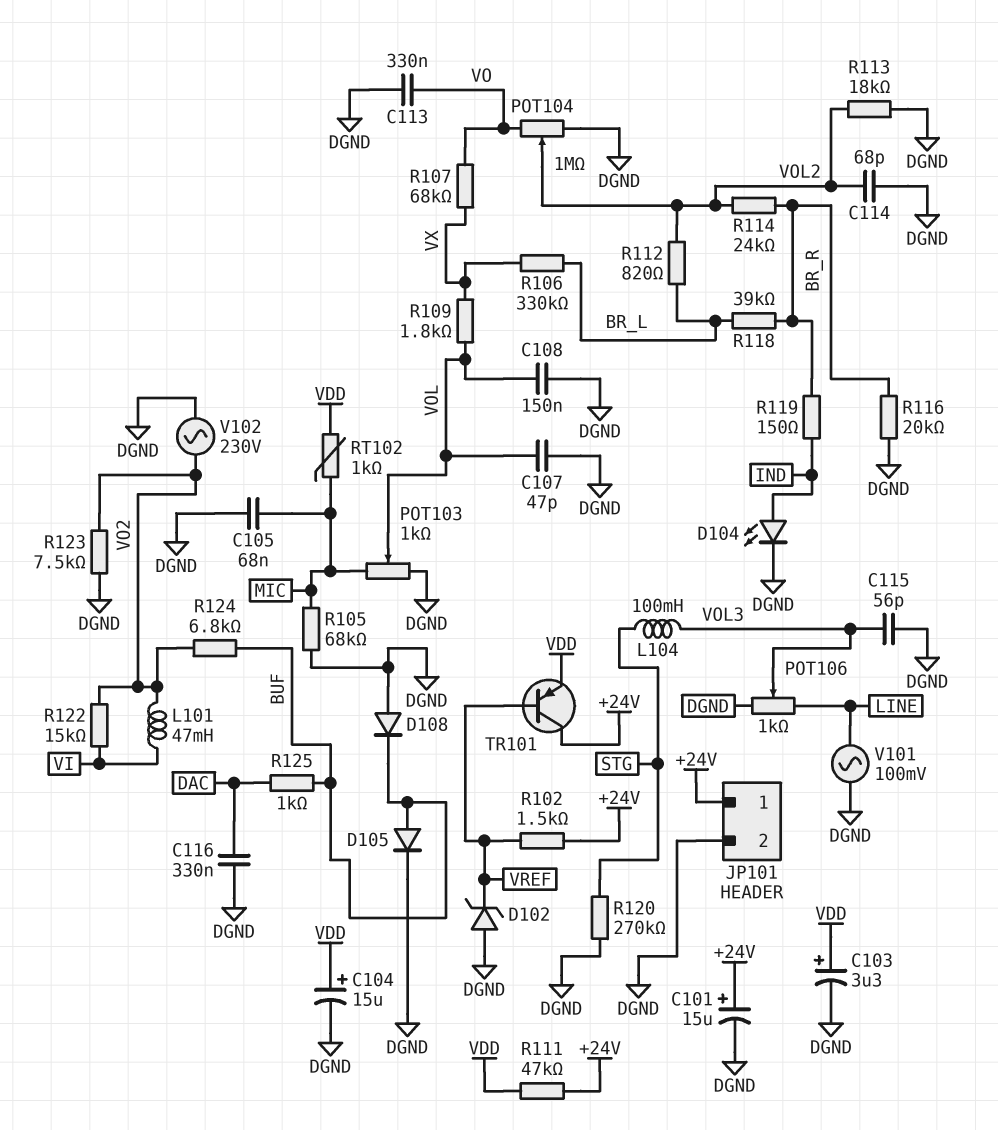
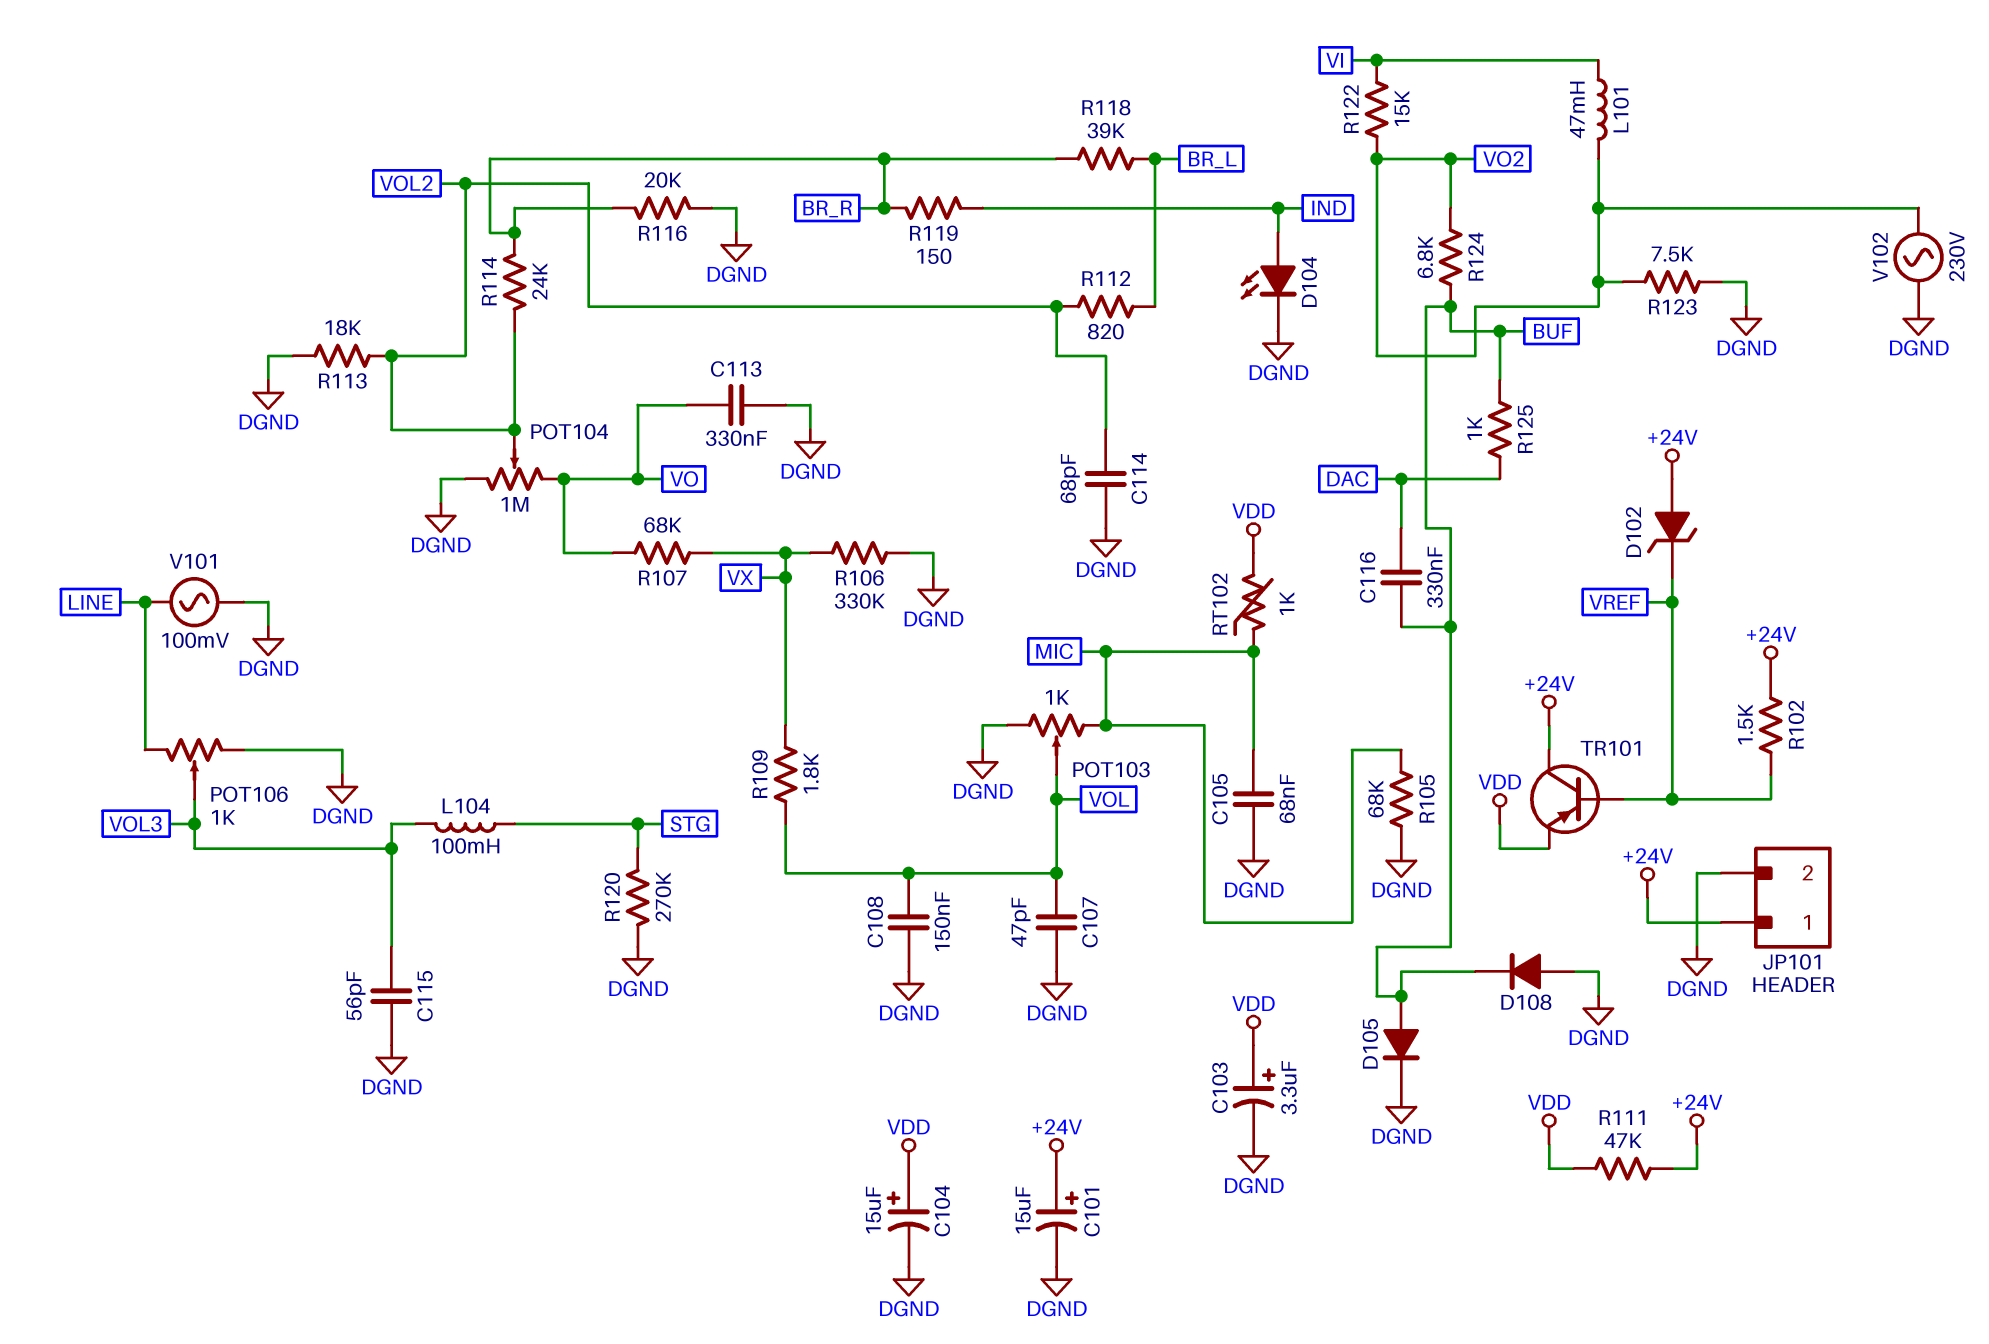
C116: 330nF (DAC, DGND) -> 330nF (BUF, DAC)
D102: zener (A DGND, K VREF) -> zener (A +24V, K VREF)
R106: 330k (BR_L, VX) -> 330k (DGND, VX)

